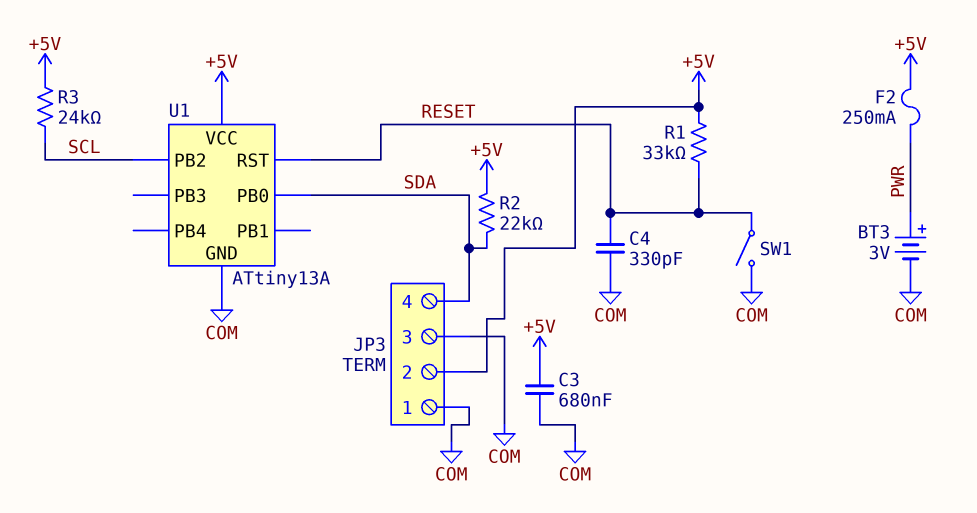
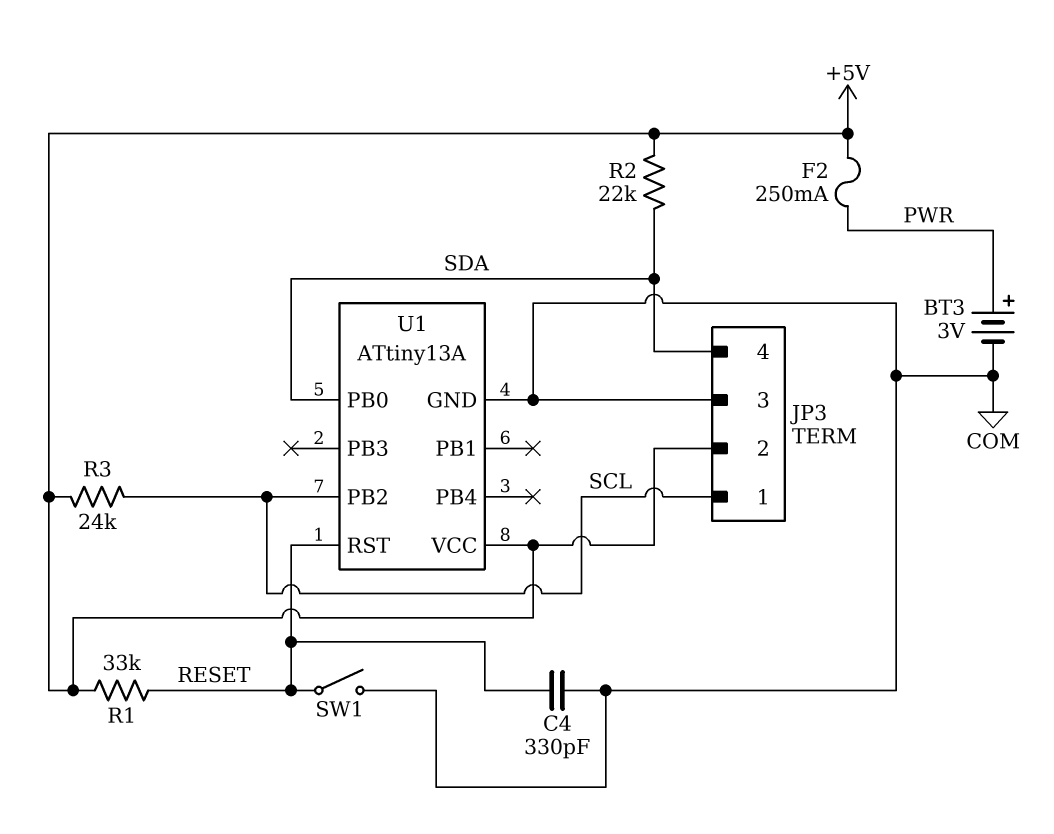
C3: 680nF (+5V, COM) -> none
JP3 pin 1: COM -> SCL

